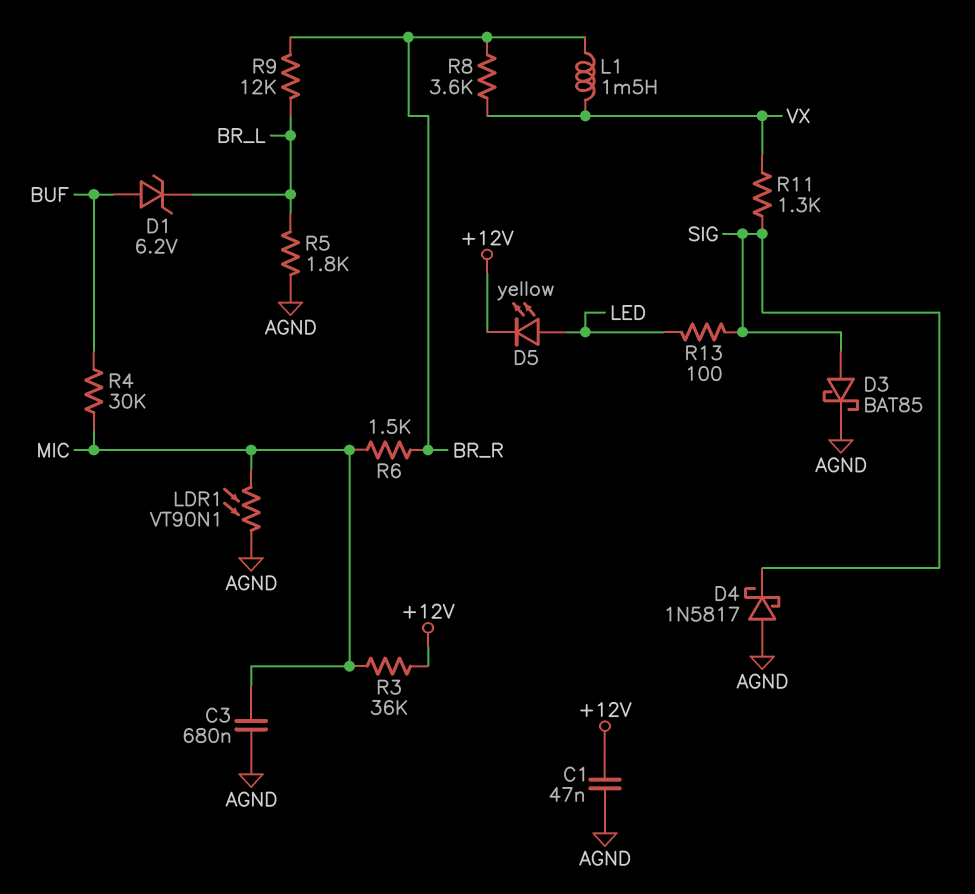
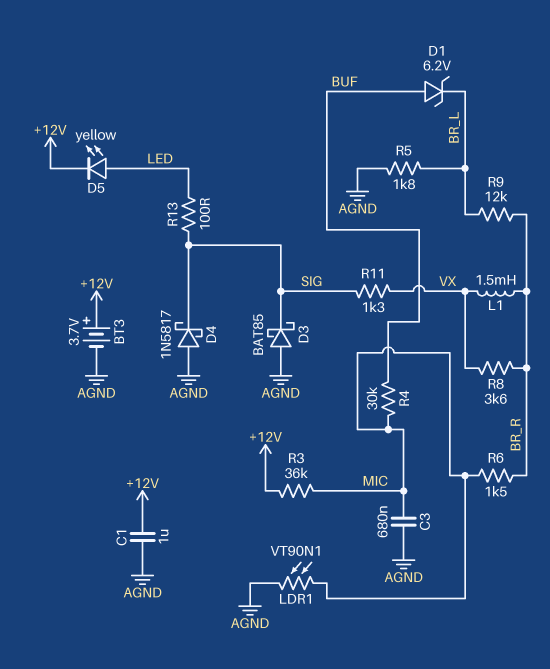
BT3: none -> 3.7V (plus +12V, minus AGND)
C1: 47nF (+12V, AGND) -> 1uF (+12V, AGND)
D3: schottky BAT85 (A SIG, K AGND) -> schottky BAT85 (A AGND, K SIG)

